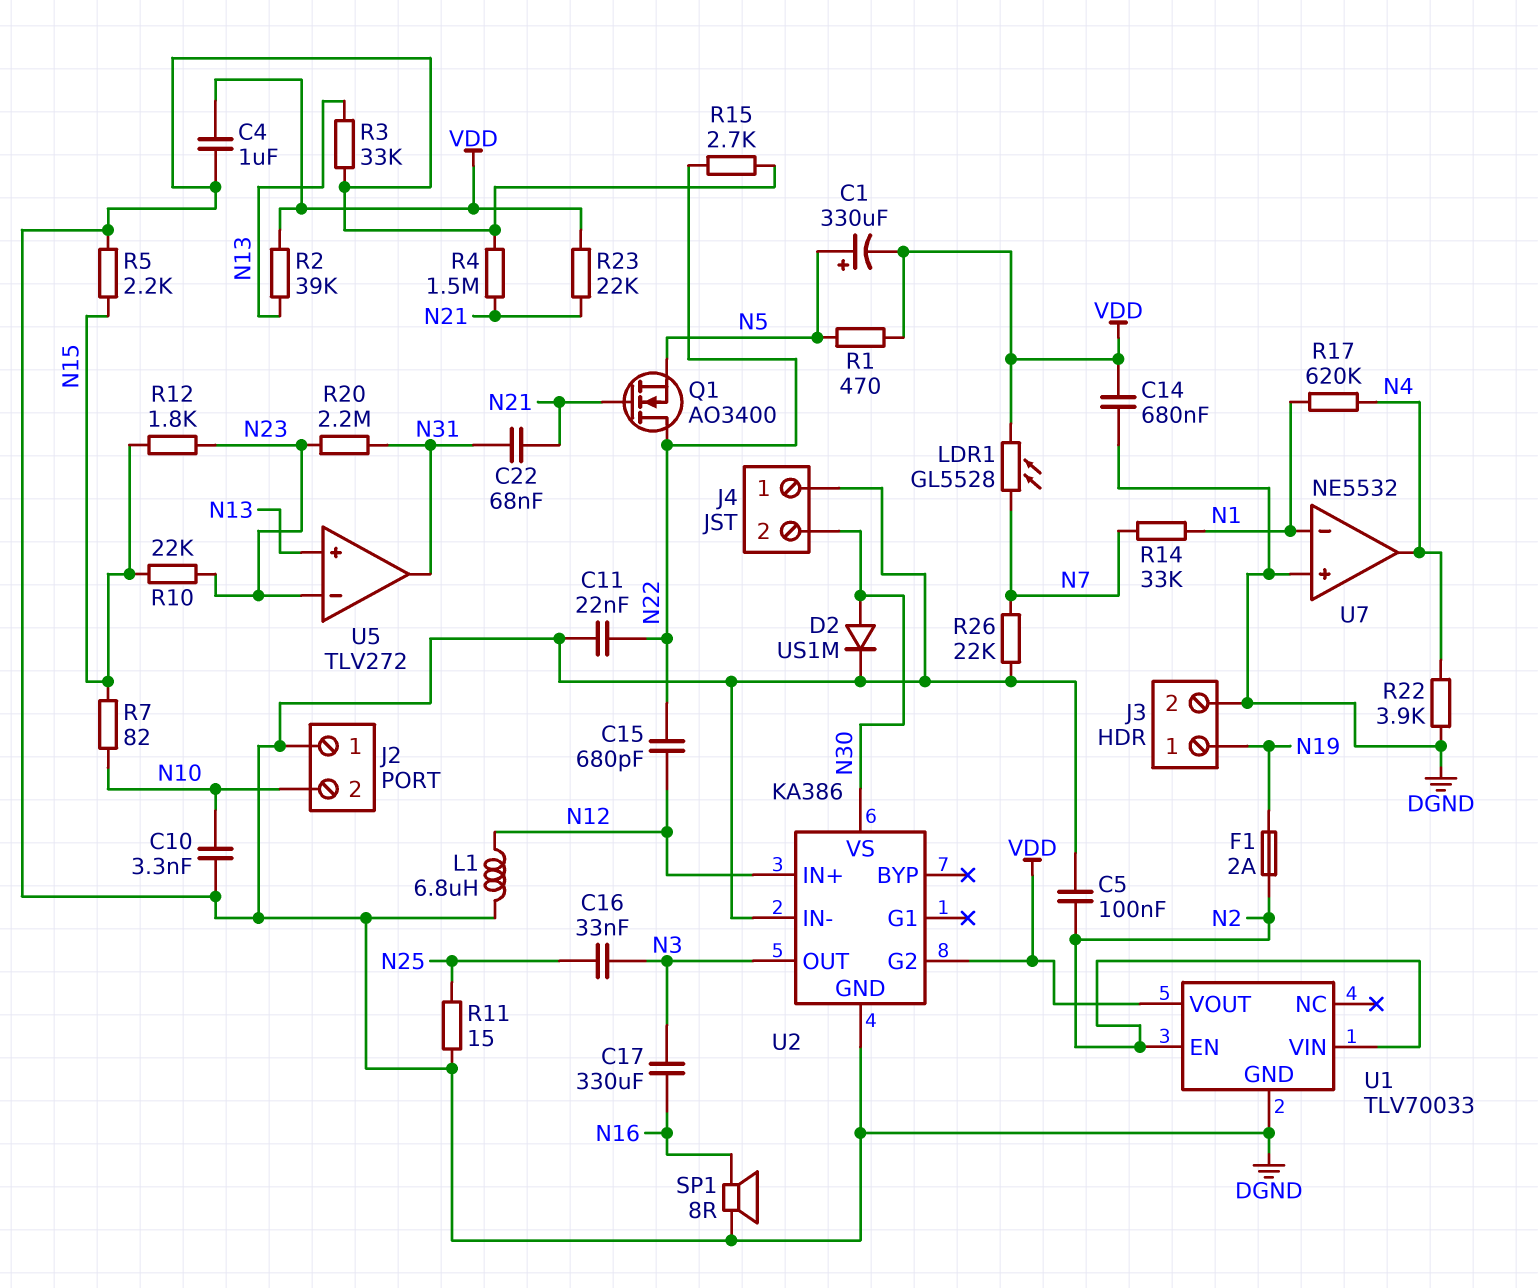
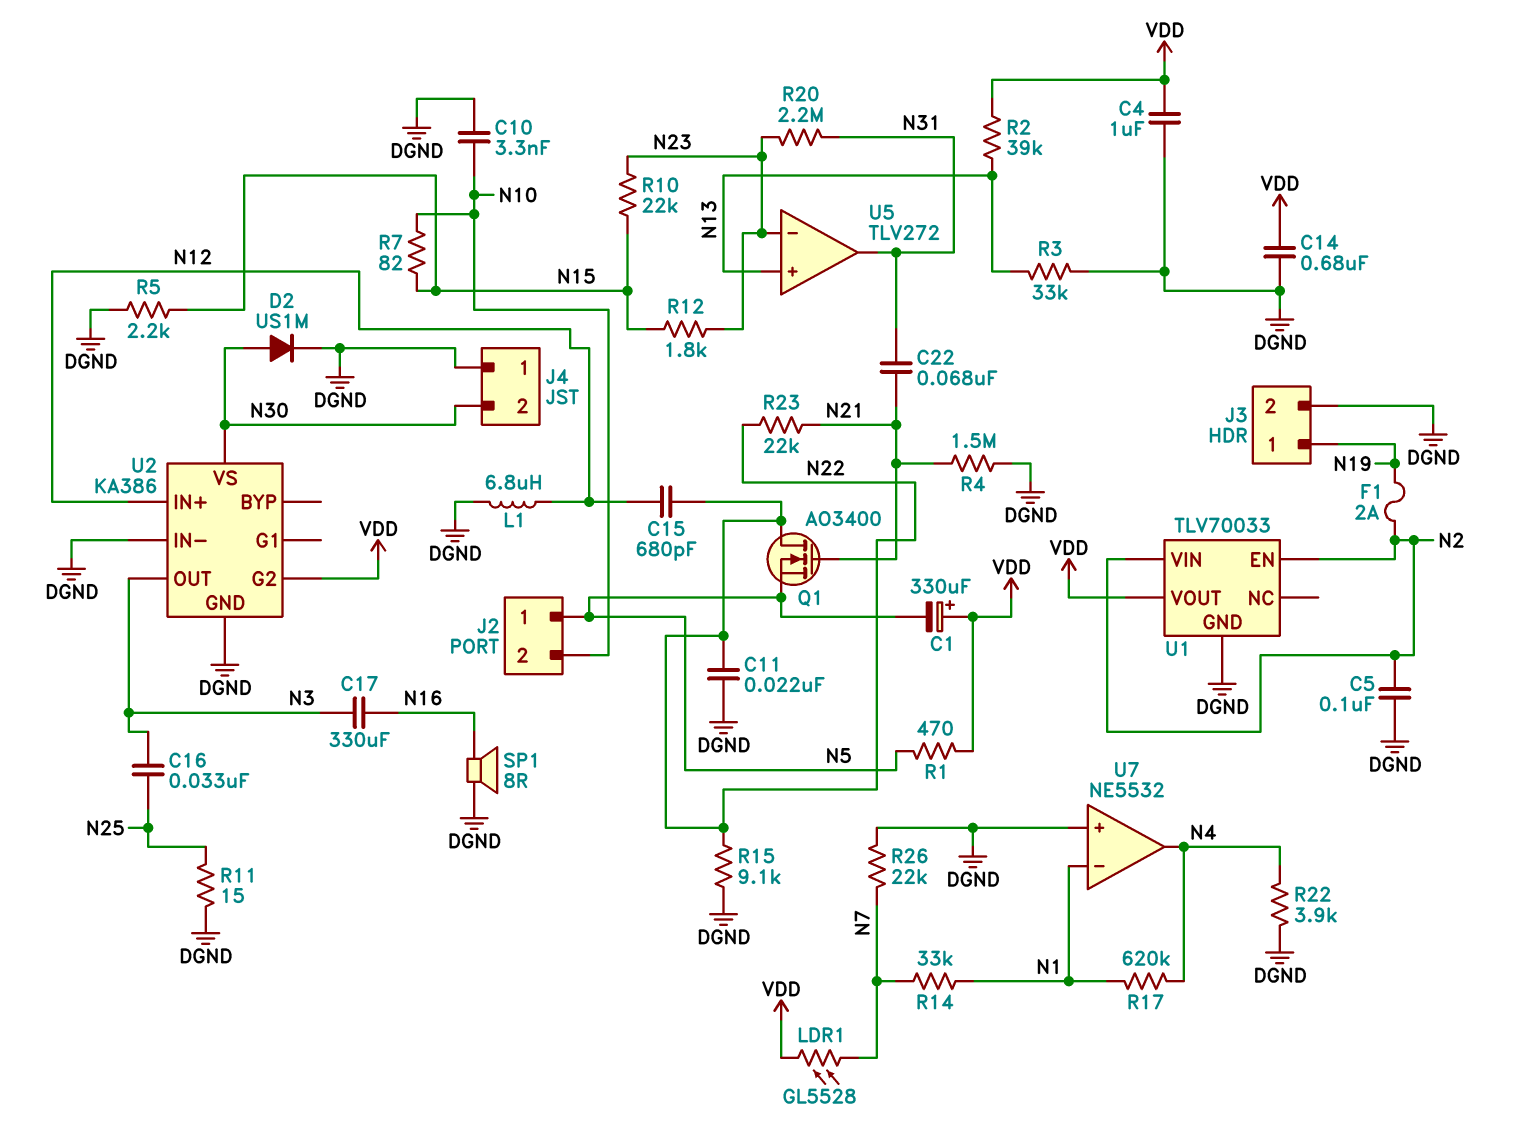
C1: 330uF (plus N5, minus VDD) -> 330uF (plus VDD, minus N5)
J2 pin 1: DGND -> N5
R15: 2.7k (DGND, N22) -> 9.1k (DGND, N22)
R23: 22k (N21, VDD) -> 22k (N21, N22)

